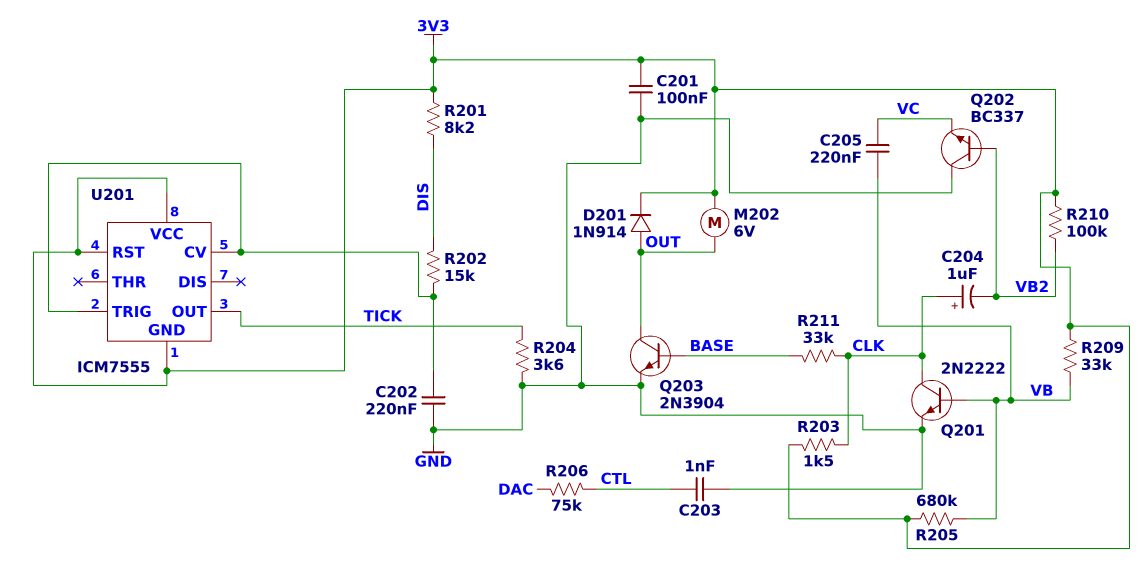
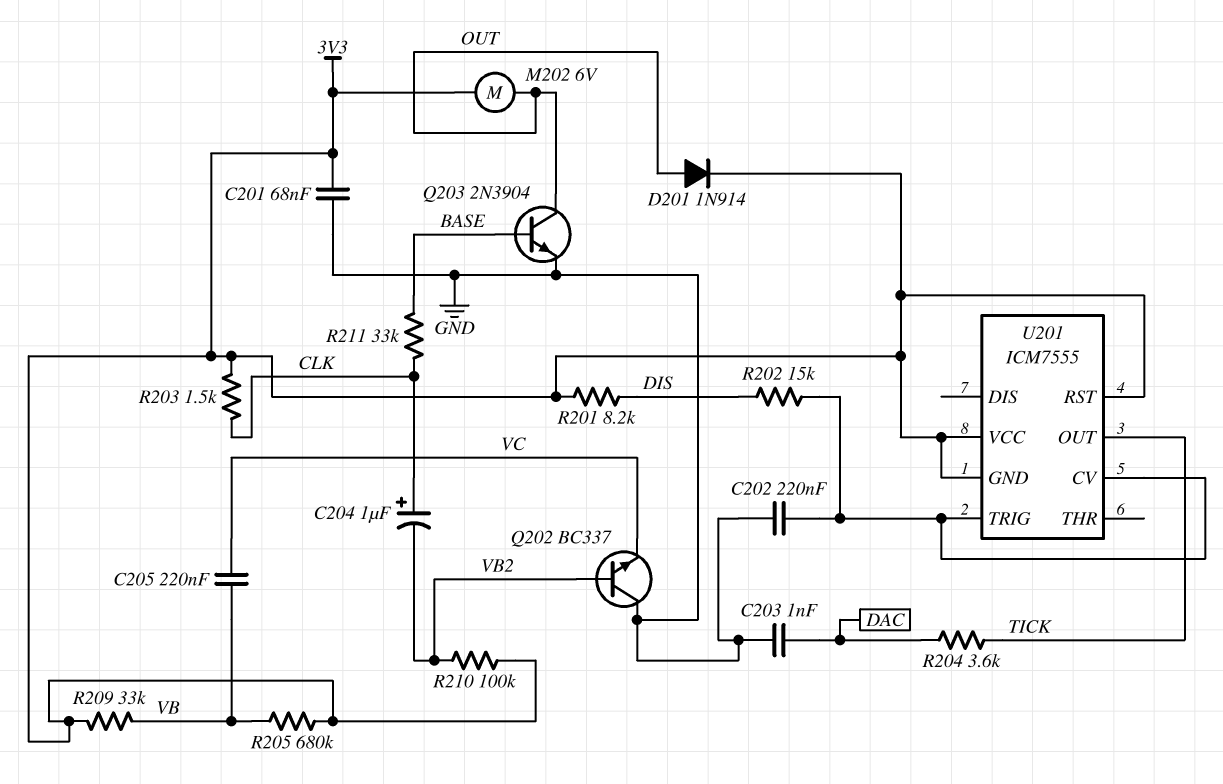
C201: 100nF (3V3, GND) -> 68nF (3V3, GND)
C203: 1nF (CTL, GND) -> 1nF (DAC, GND)
Q201: NPN 2N2222 (B VB, C CLK, E GND) -> none
R204: 3.6k (GND, TICK) -> 3.6k (DAC, TICK)
R206: 75k (CTL, DAC) -> none

